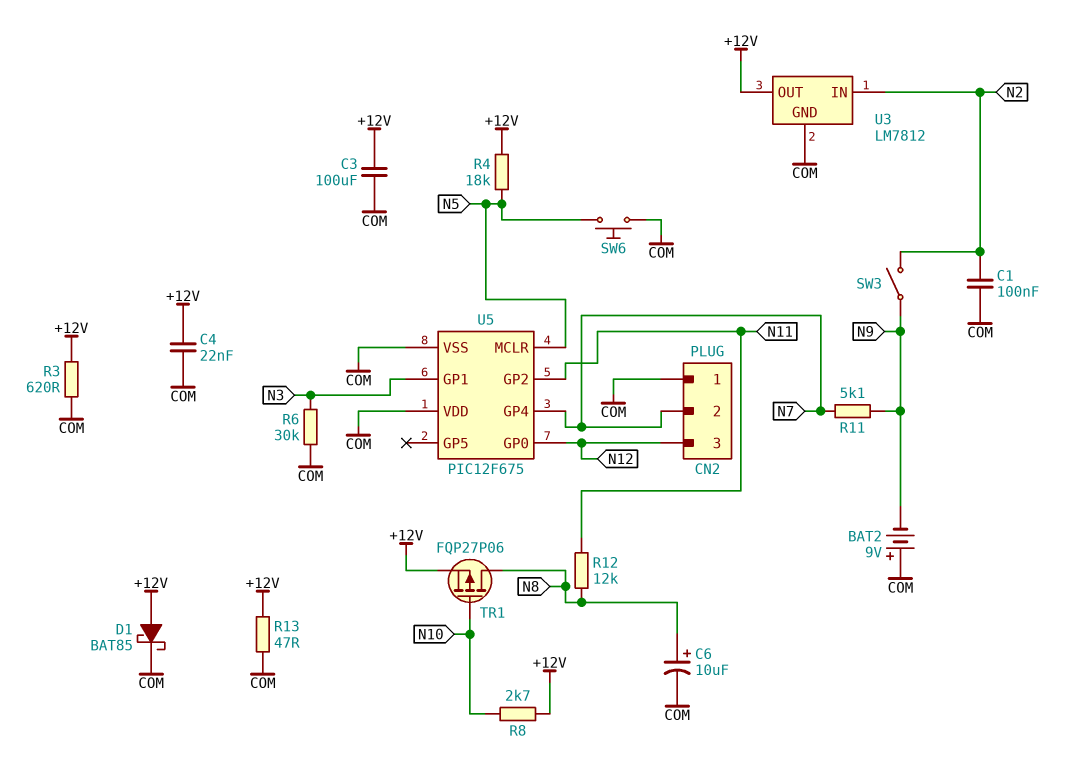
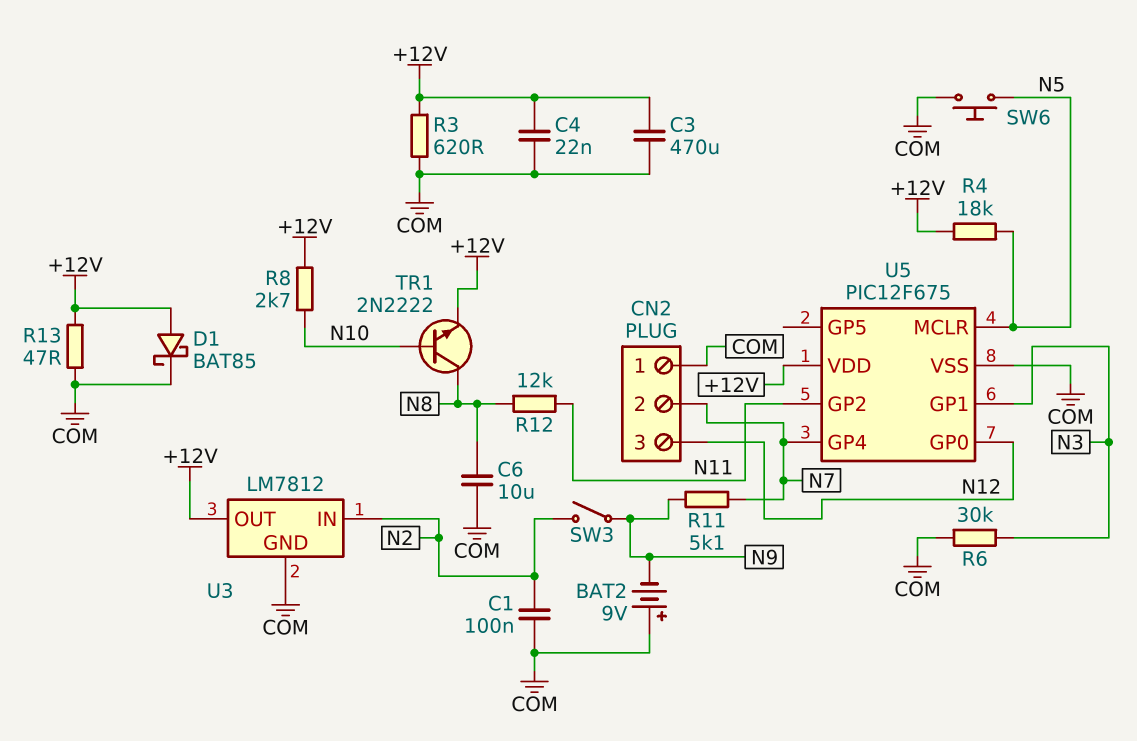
C3: 100uF (+12V, COM) -> 470uF (+12V, COM)
C6: 10uF (plus N8, minus COM) -> 10uF (COM, N8)
TR1: PMOS FQP27P06 (G N10, D N8, S +12V) -> NPN 2N2222 (B N10, C N8, E +12V)
U5 pin VDD: COM -> +12V

